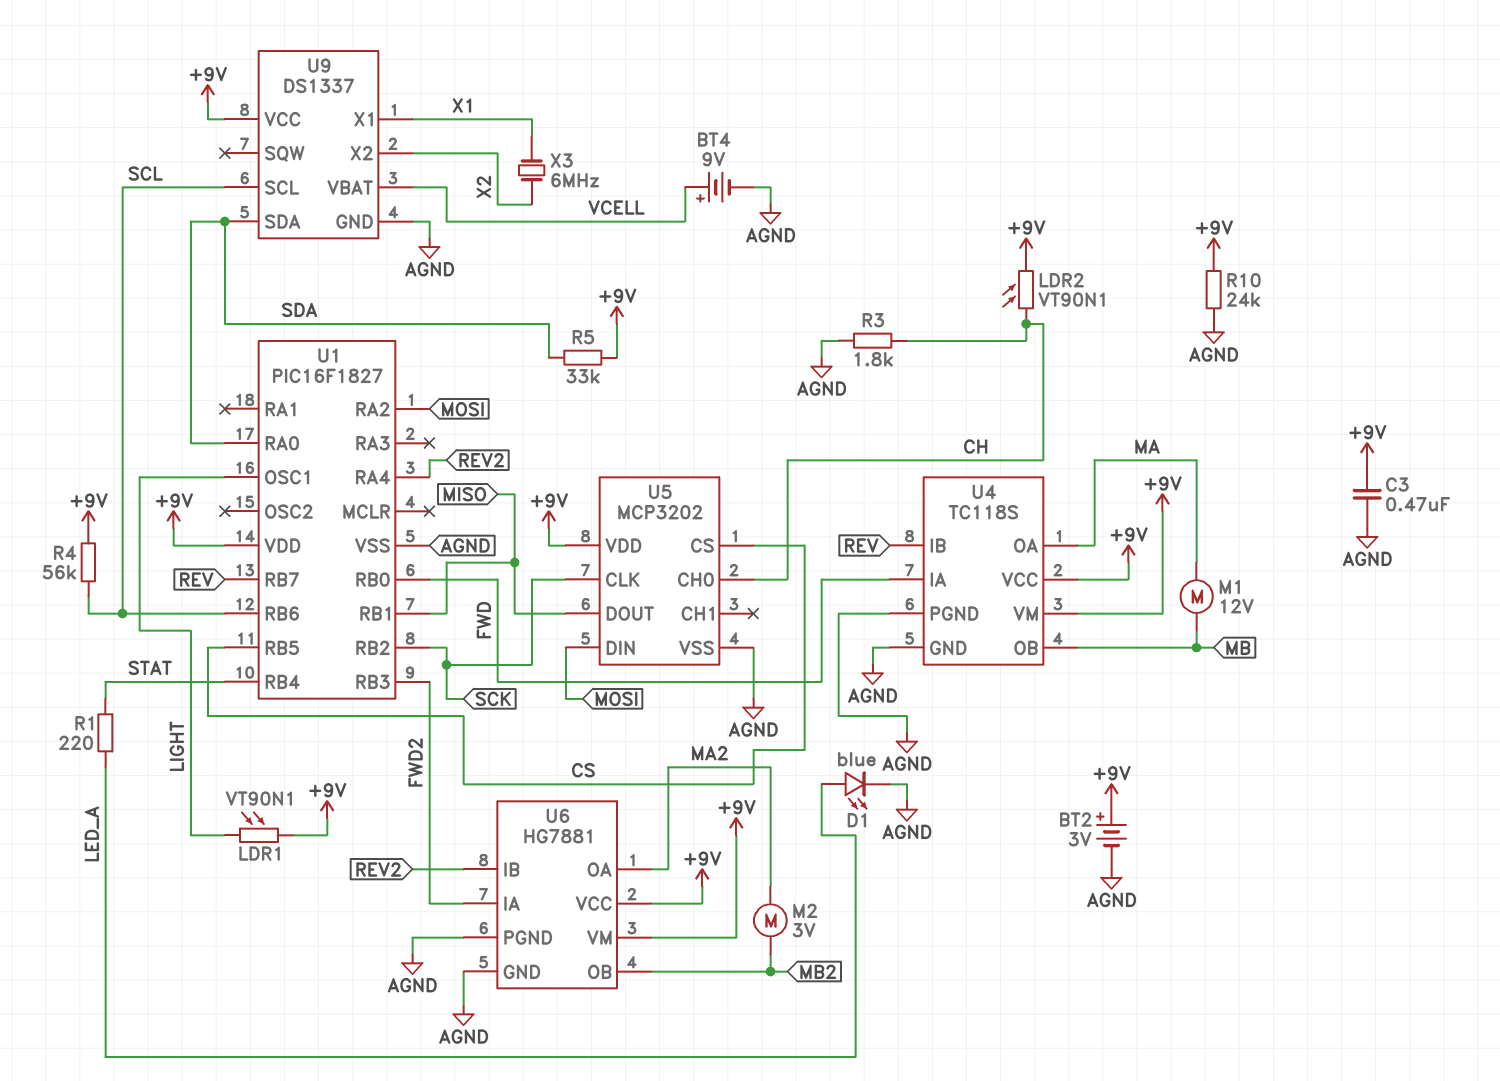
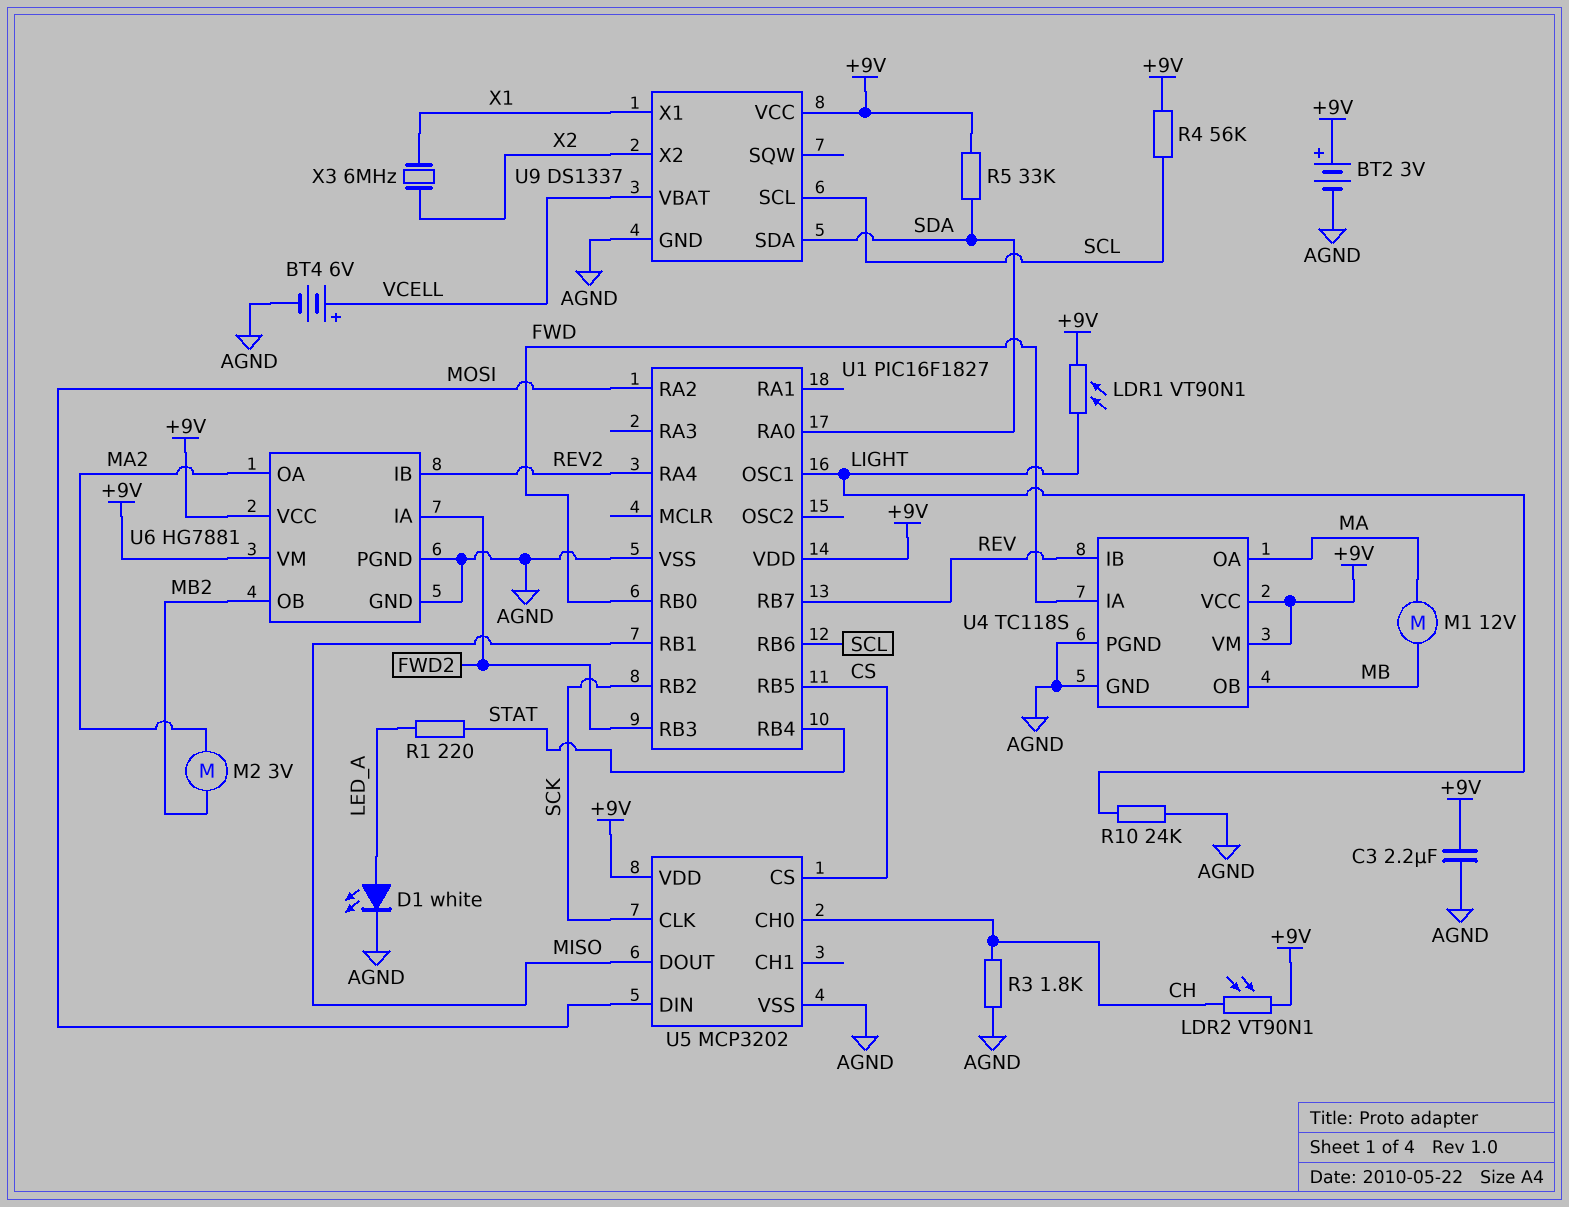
BT4: 9V (plus VCELL, minus AGND) -> 6V (plus VCELL, minus AGND)
C3: 470nF (+9V, AGND) -> 2.2uF (+9V, AGND)
D1: LED blue (A LED_A, K AGND) -> LED white (A LED_A, K AGND)
R10: 24k (+9V, AGND) -> 24k (AGND, LIGHT)

